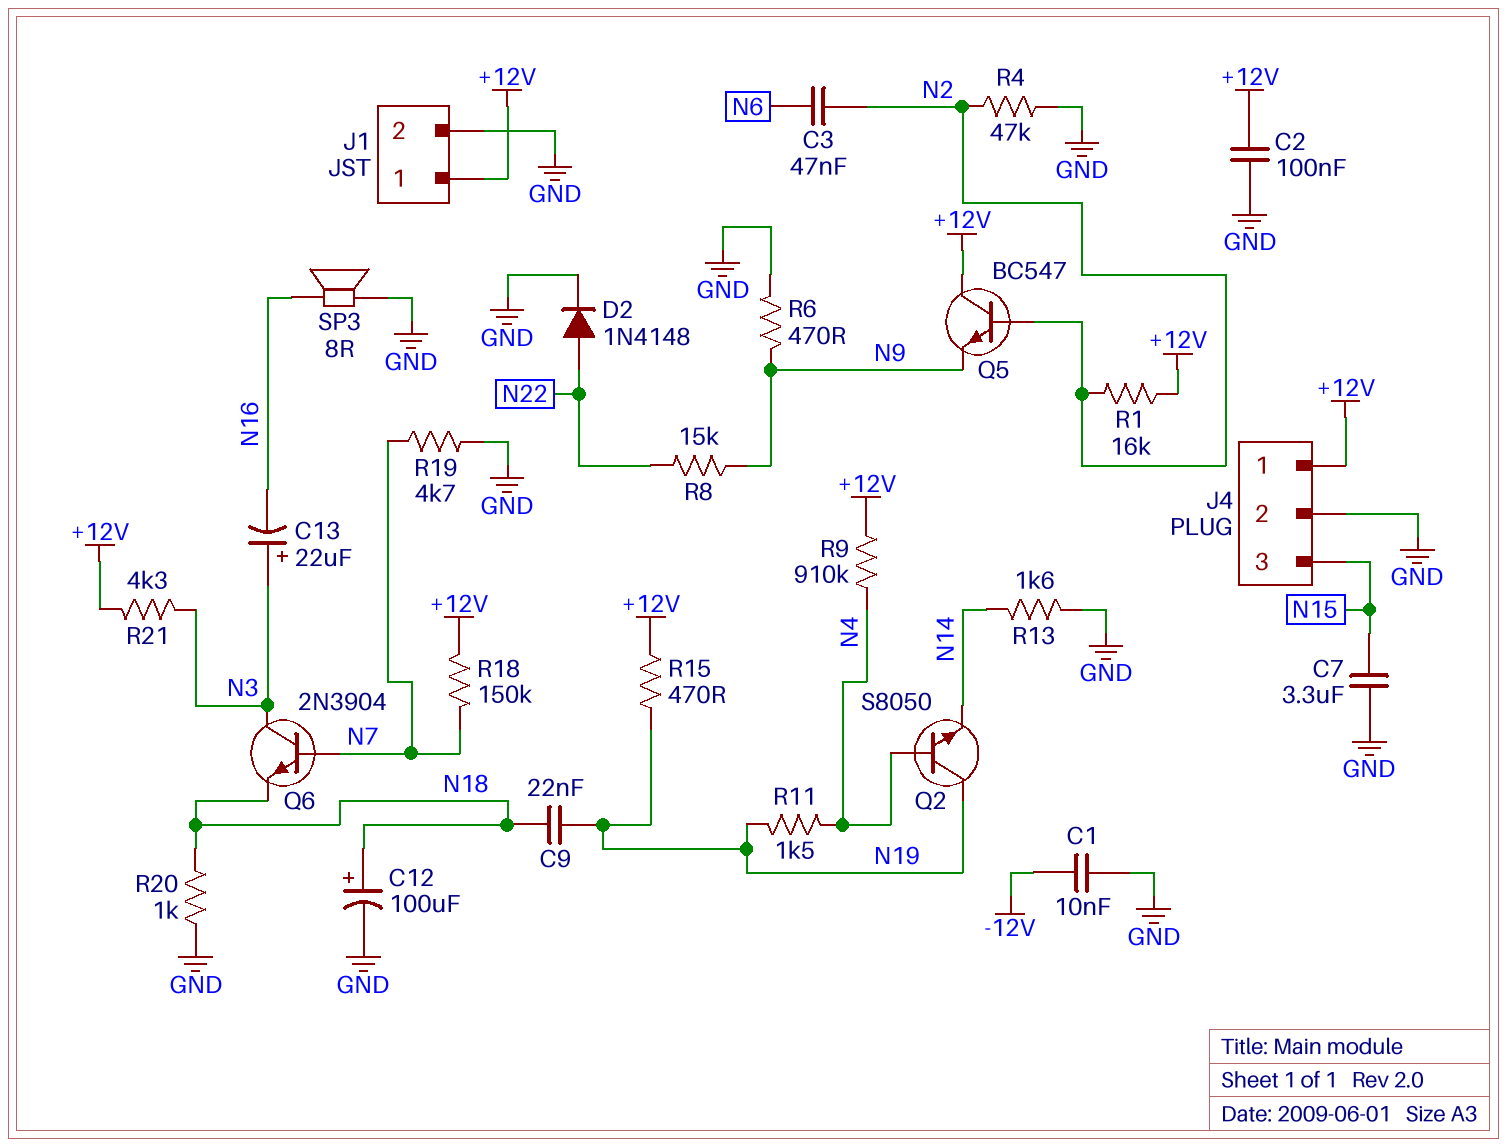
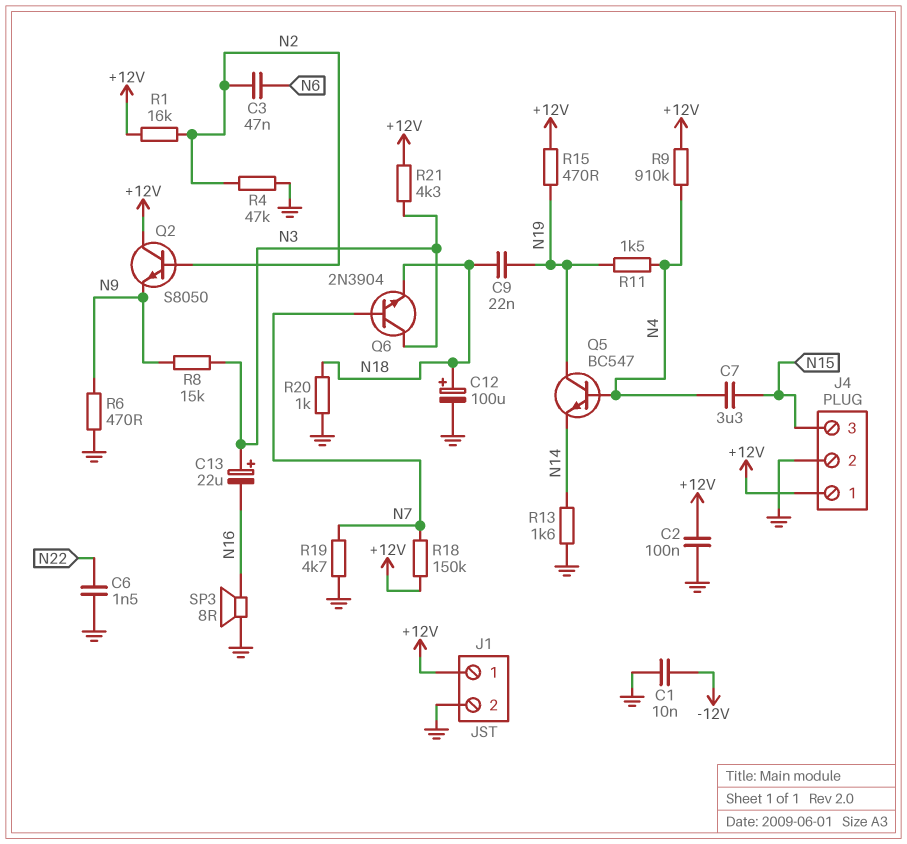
C6: none -> 1.5nF (GND, N22)
C7: 3.3uF (GND, N15) -> 3.3uF (N4, N15)
D2: diode 1N4148 (A N22, K GND) -> none
Q2: NPN S8050 (B N4, C N19, E N14) -> NPN S8050 (B N2, C +12V, E N9)
Q5: NPN BC547 (B N2, C +12V, E N9) -> NPN BC547 (B N4, C N19, E N14)
R8: 15k (N9, N22) -> 15k (N3, N9)

